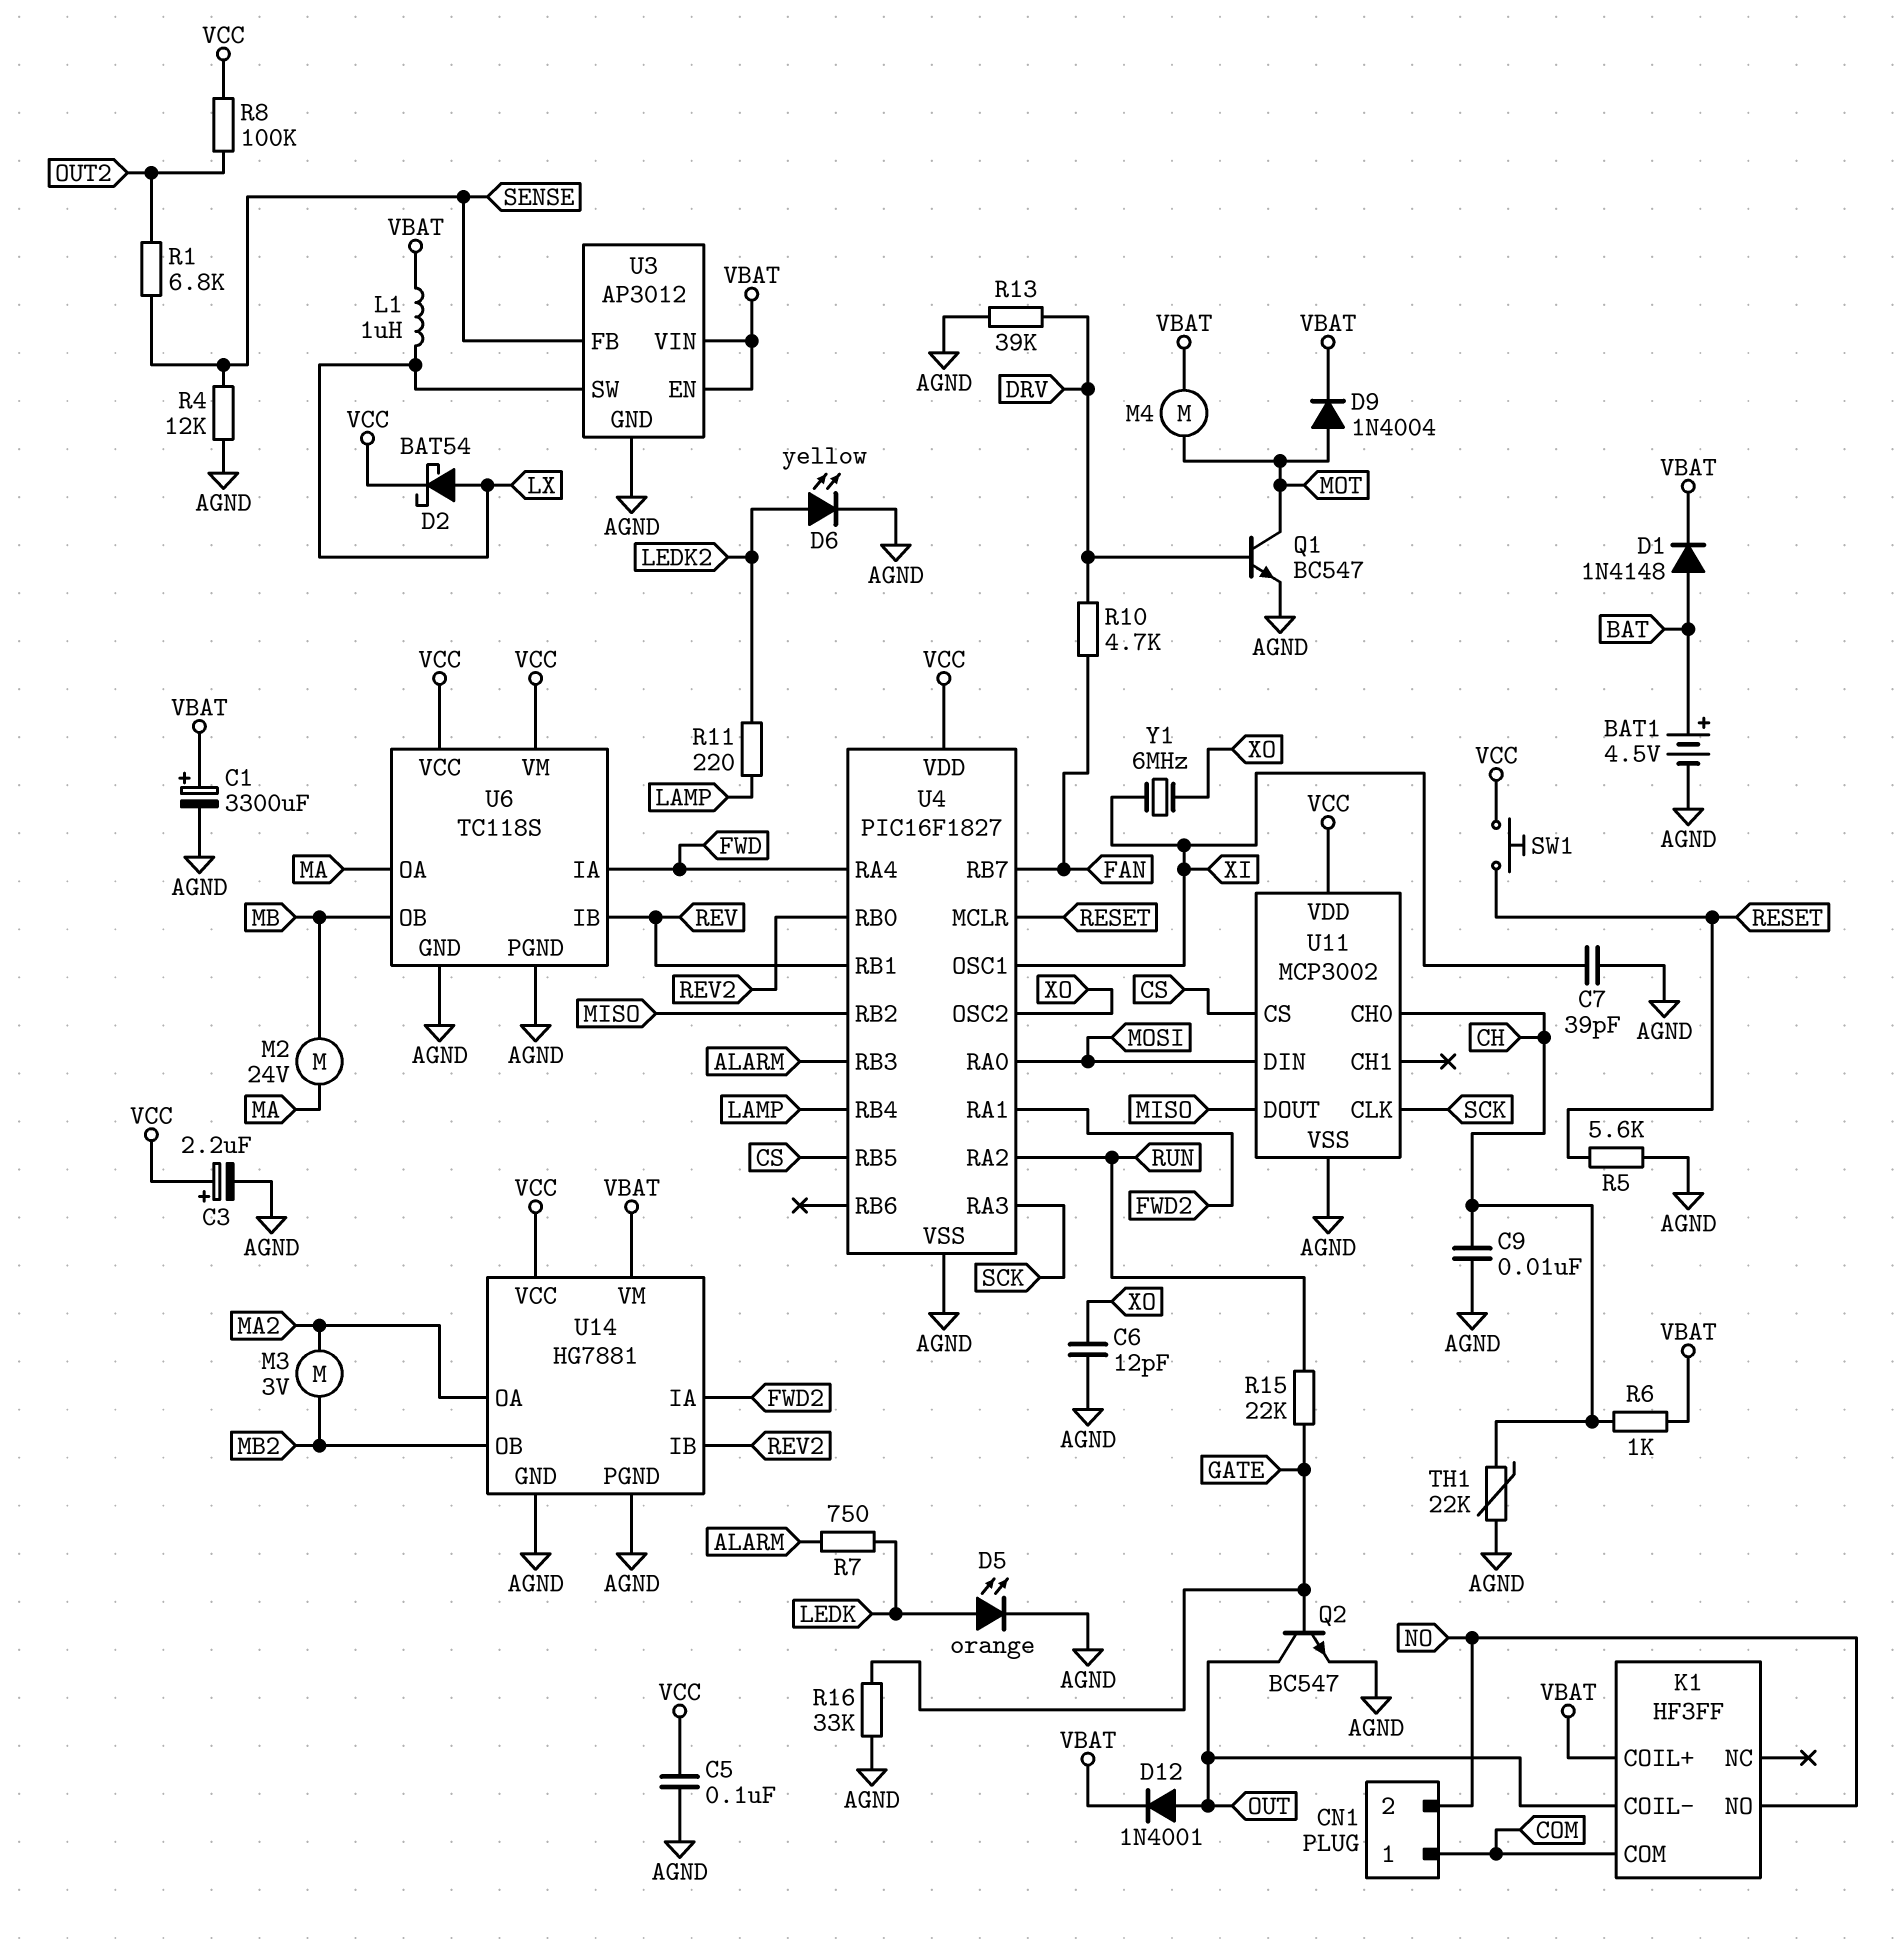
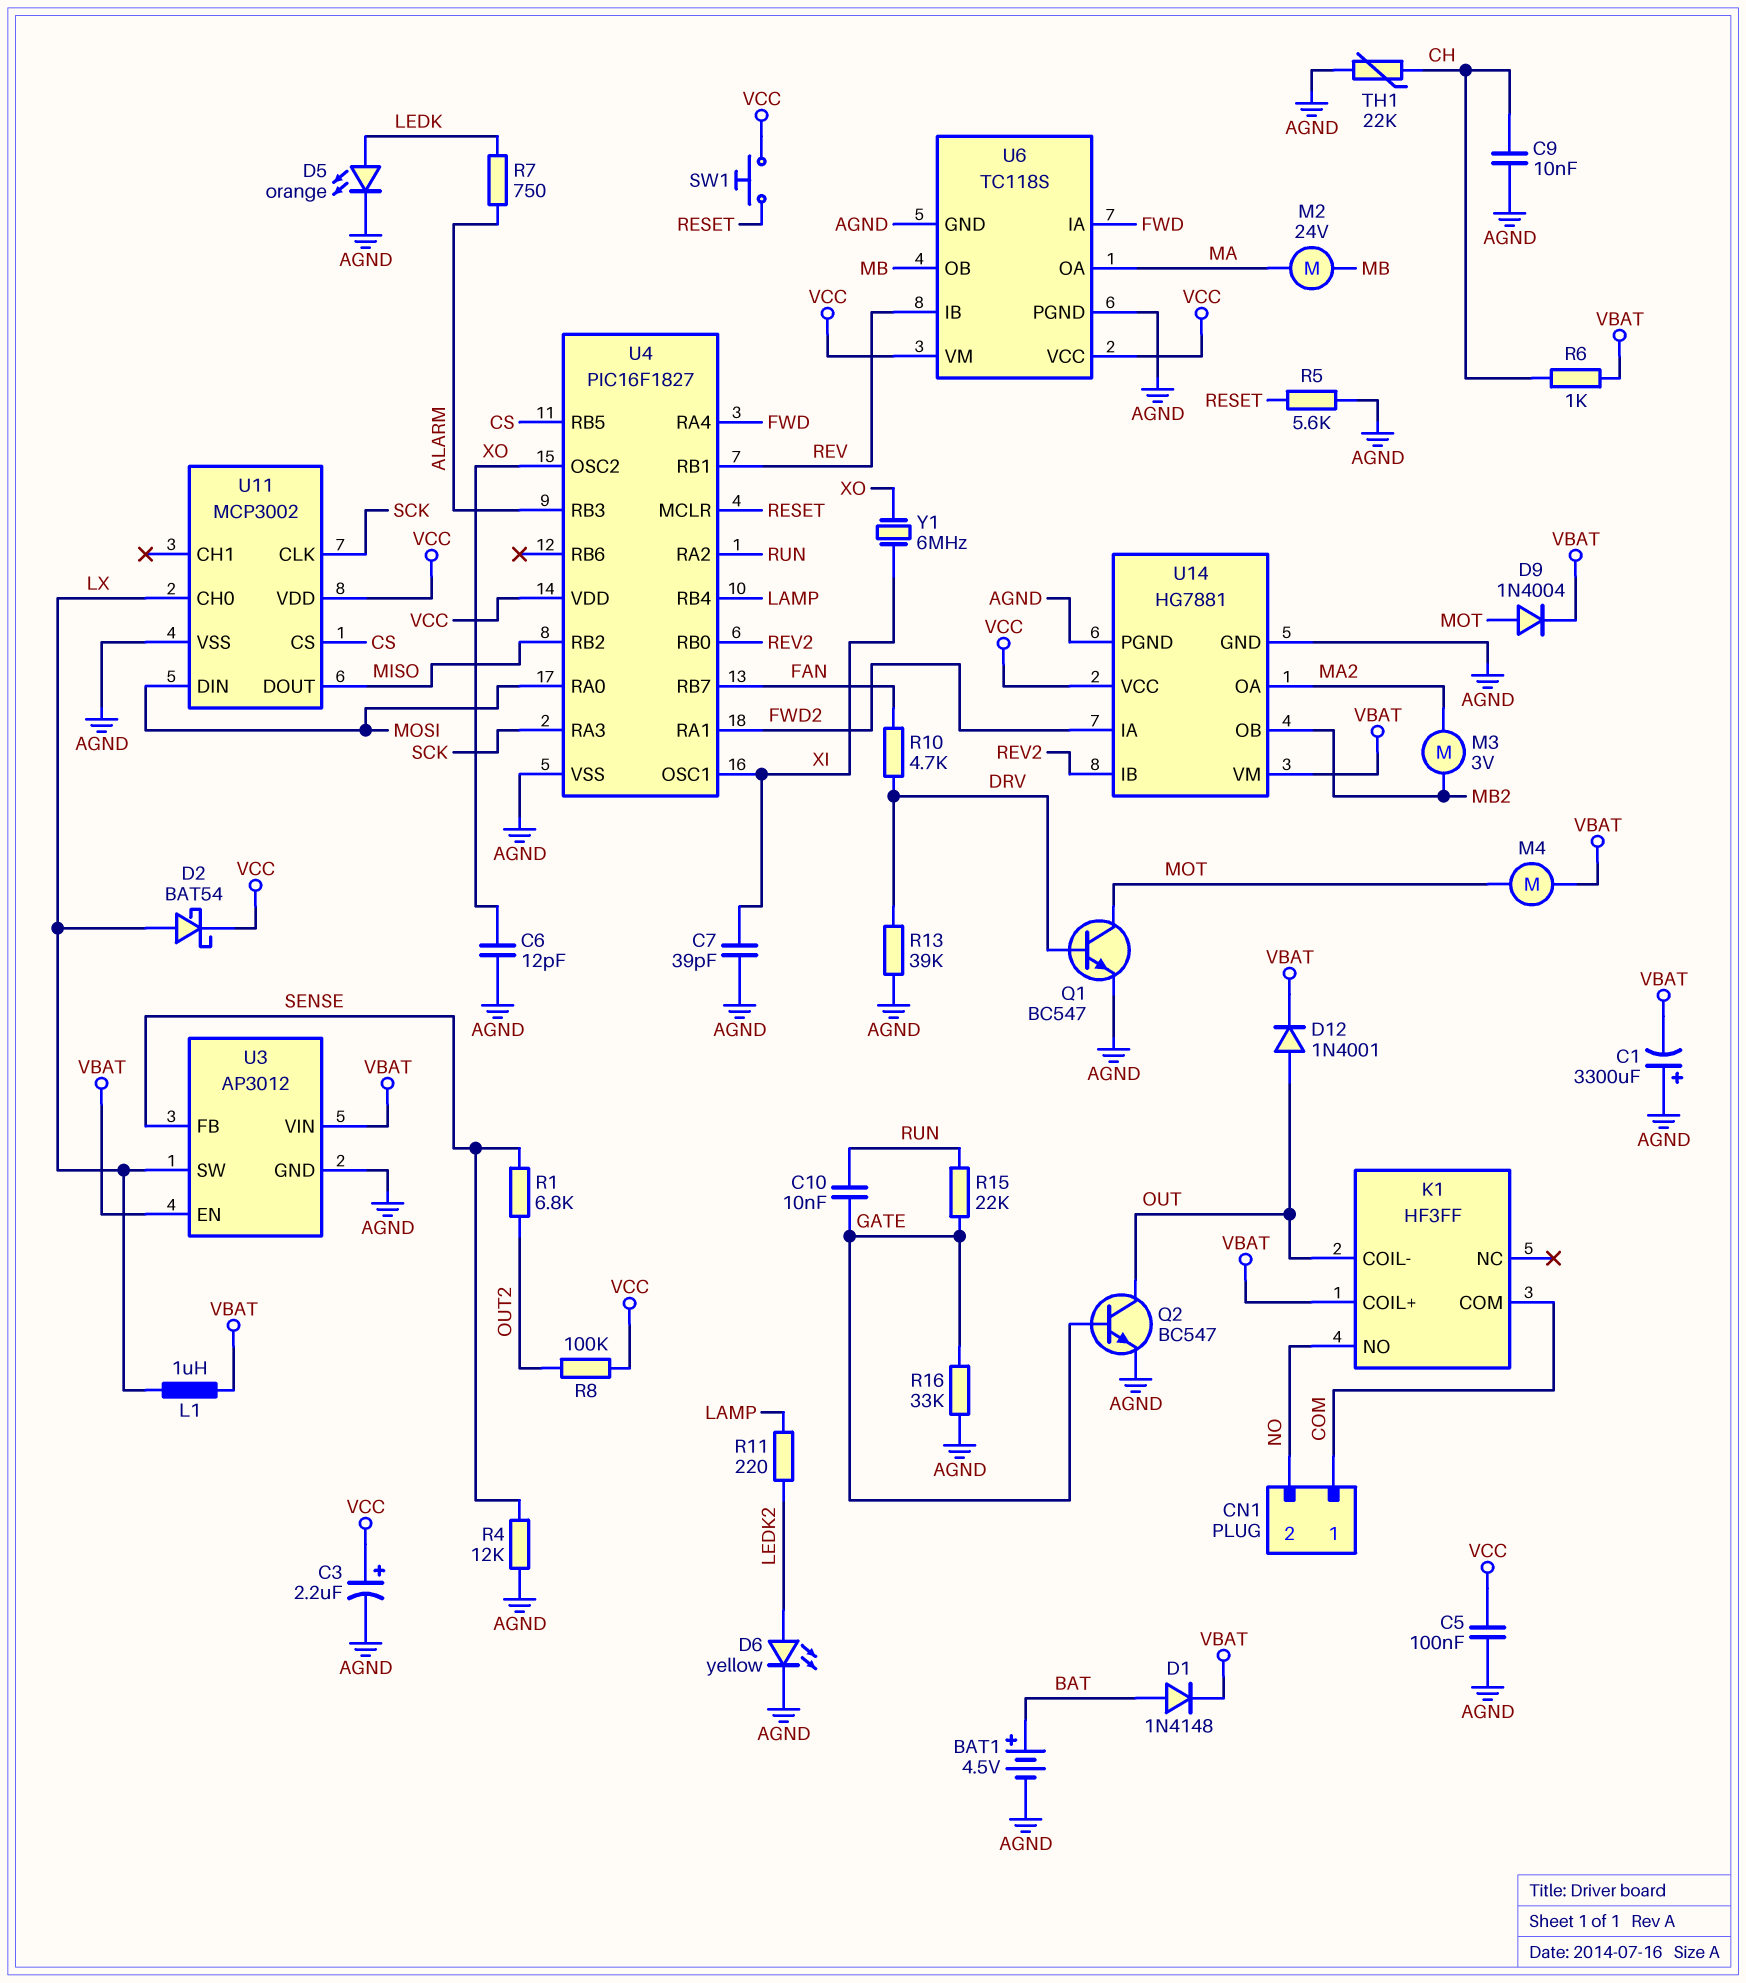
C1: 3300uF (plus VBAT, minus AGND) -> 3300uF (plus AGND, minus VBAT)
C10: none -> 10nF (GATE, RUN)
U11 pin CH0: CH -> LX

